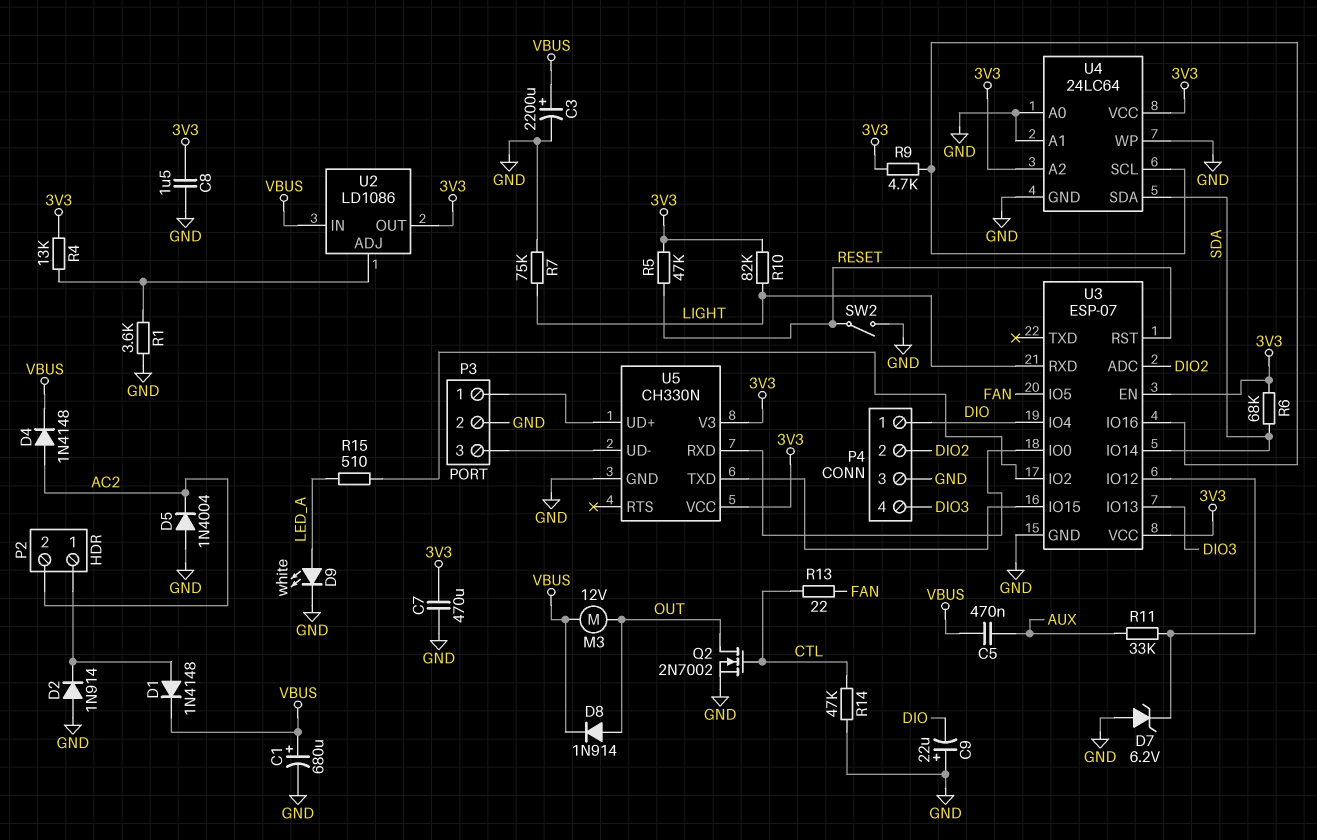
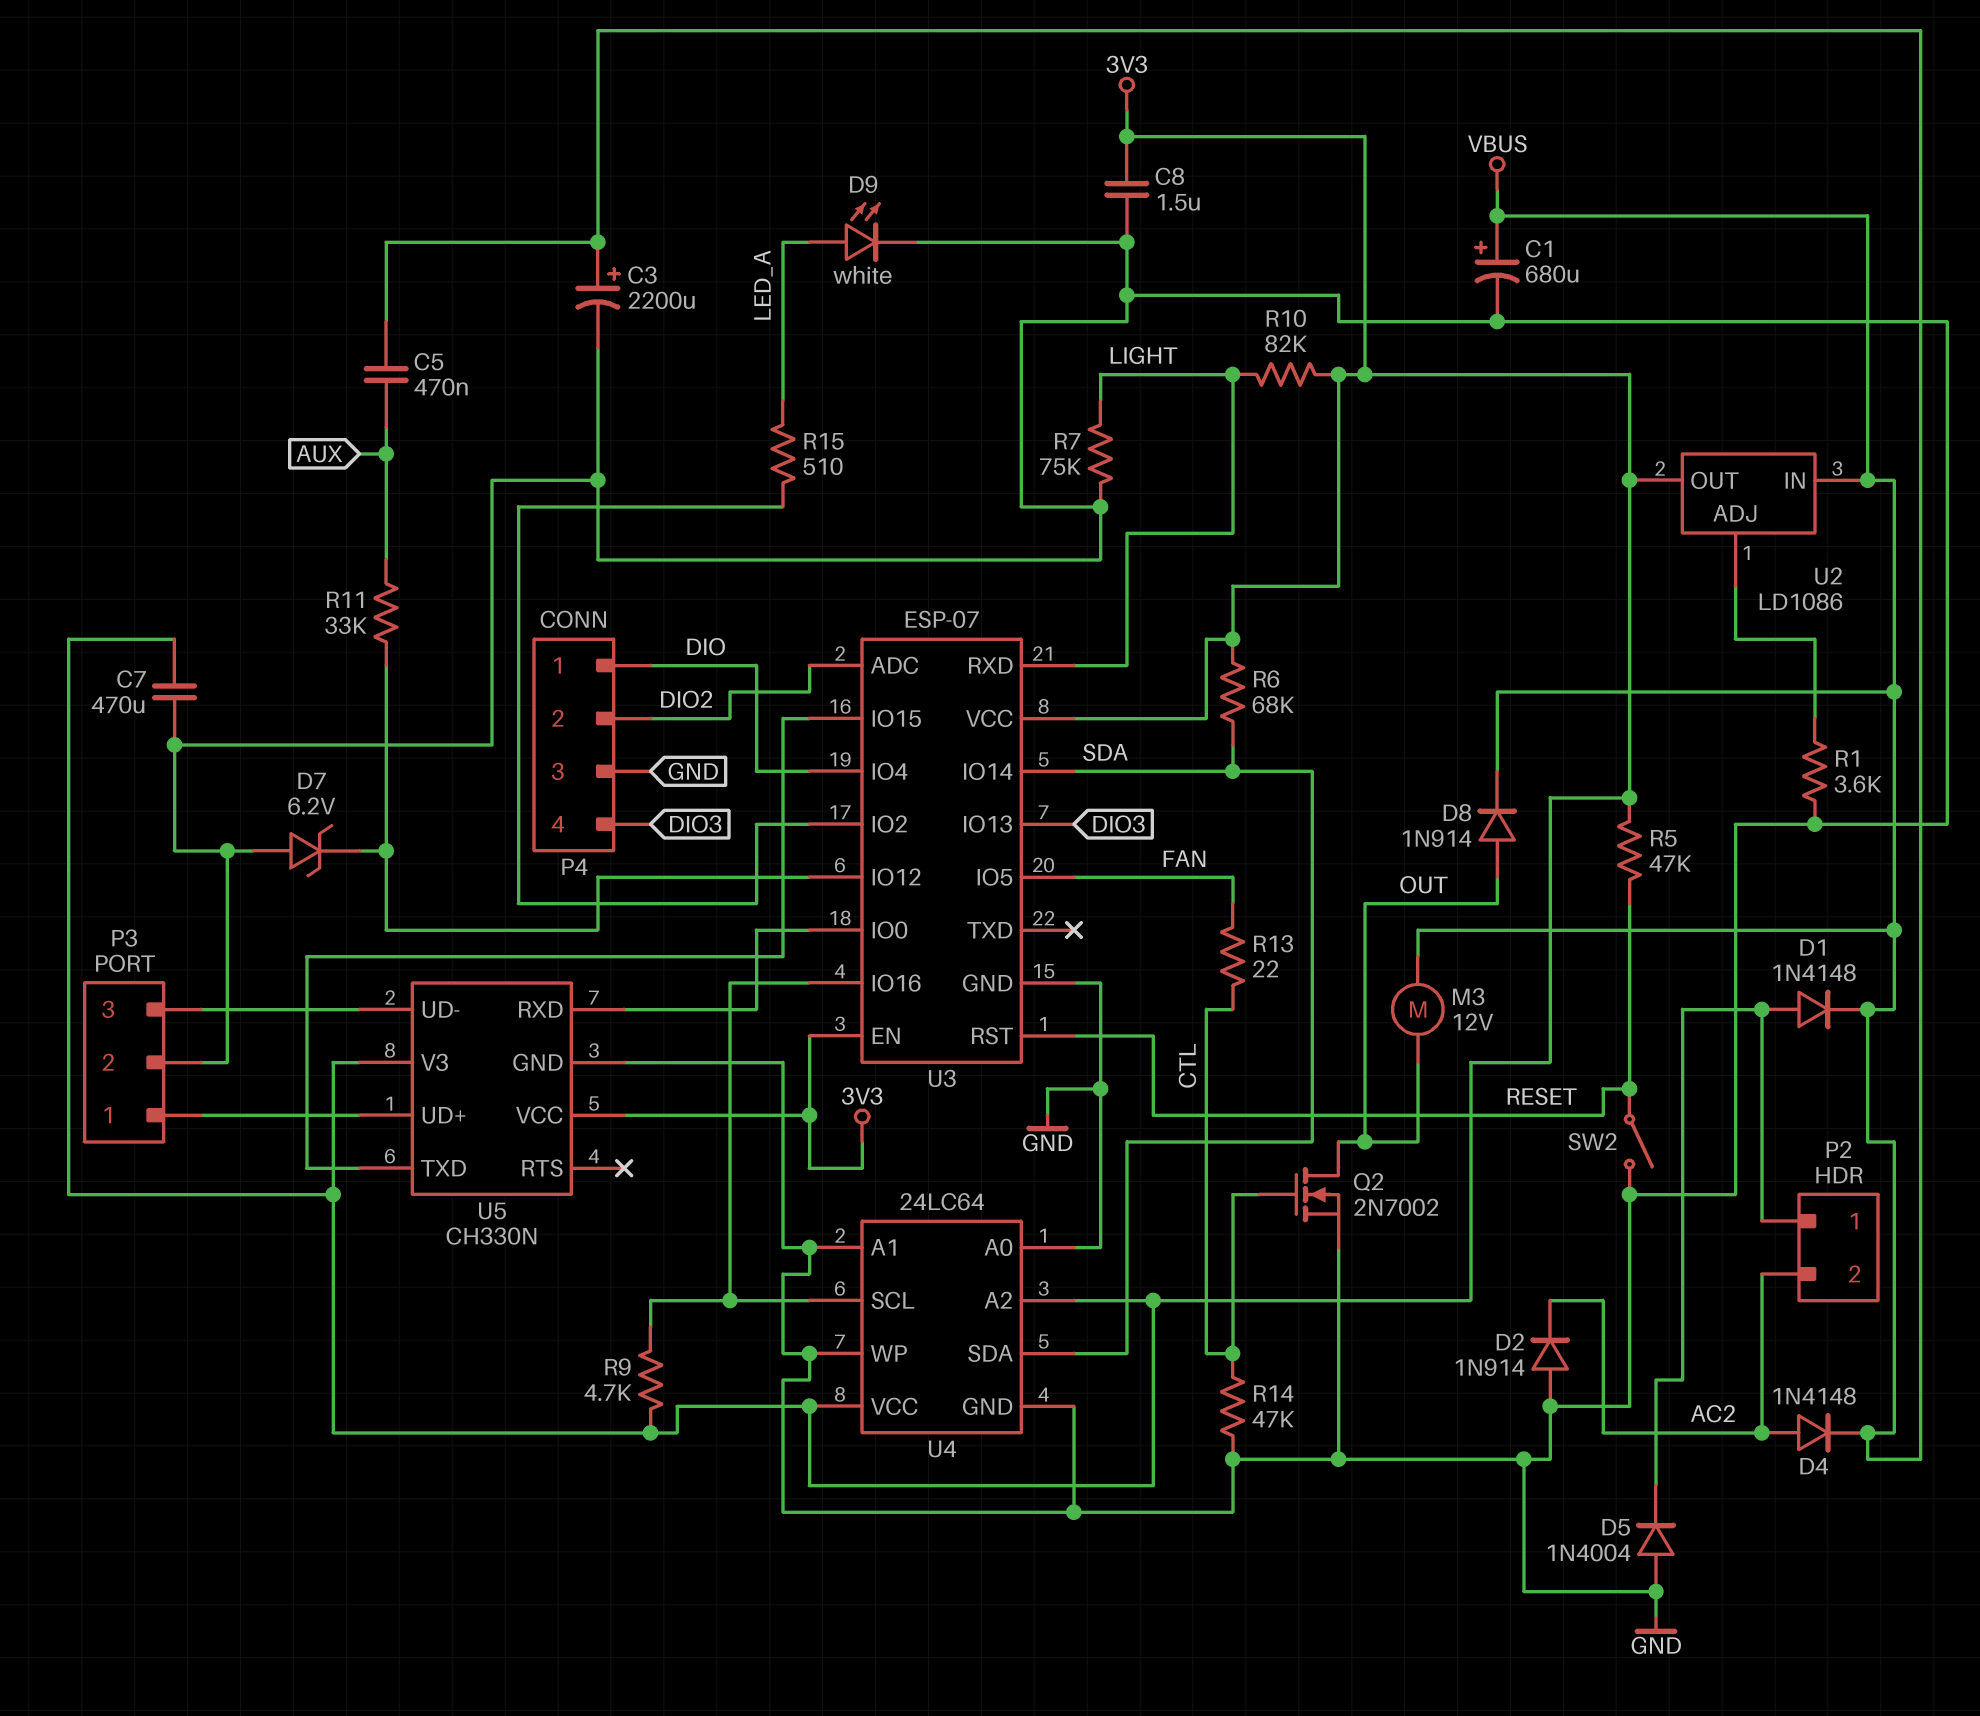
C9: 22uF (plus GND, minus DIO) -> none
D2: diode 1N914 (A GND, K P2/1) -> diode 1N914 (A GND, K AC2)
D5: diode 1N4004 (A GND, K AC2) -> diode 1N4004 (A GND, K P2/1)
R4: 13k (3V3, U2/ADJ) -> none

